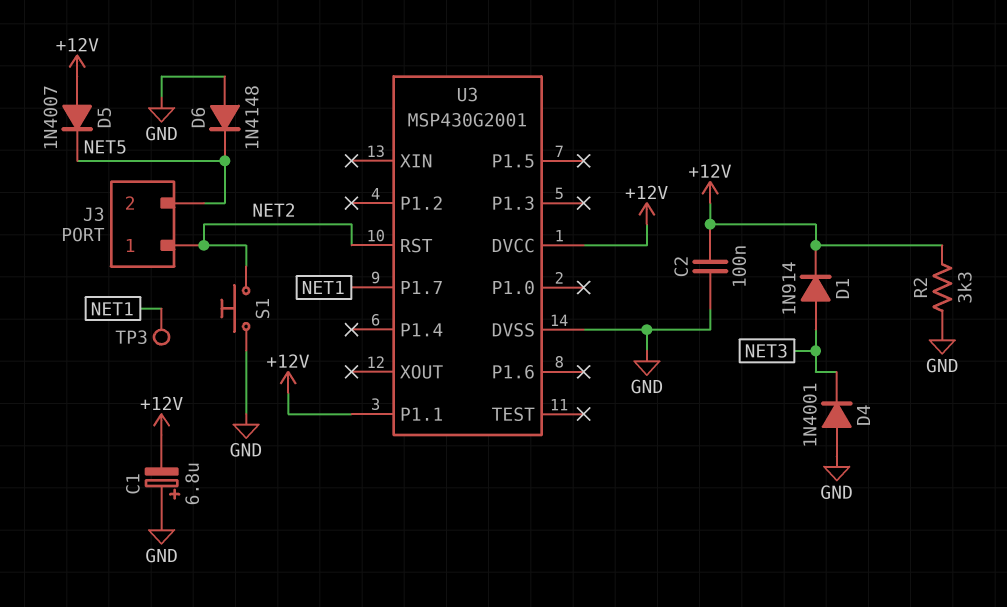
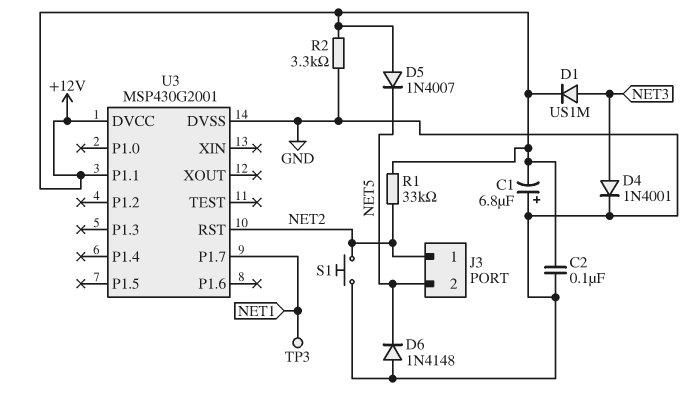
D1: diode 1N914 (A NET3, K +12V) -> diode US1M (A NET3, K +12V)
D4: diode 1N4001 (A GND, K NET3) -> diode 1N4001 (A NET3, K GND)
R1: none -> 33k (+12V, NET2)

